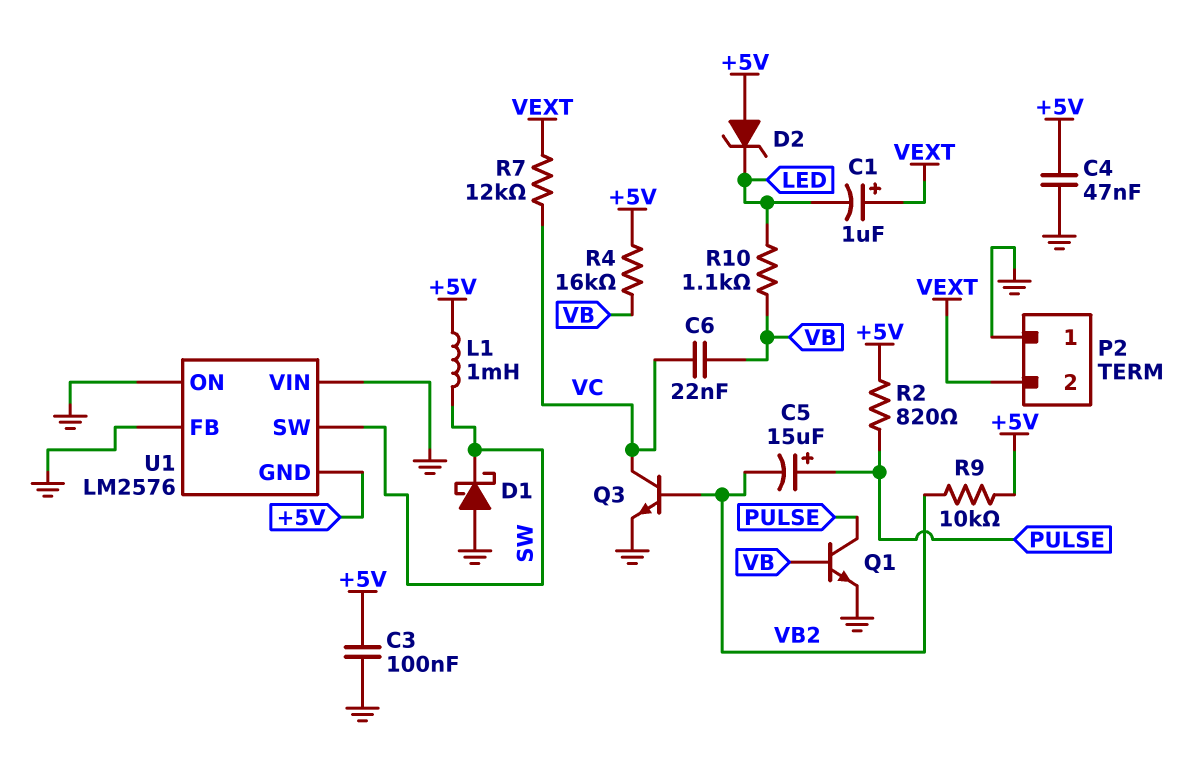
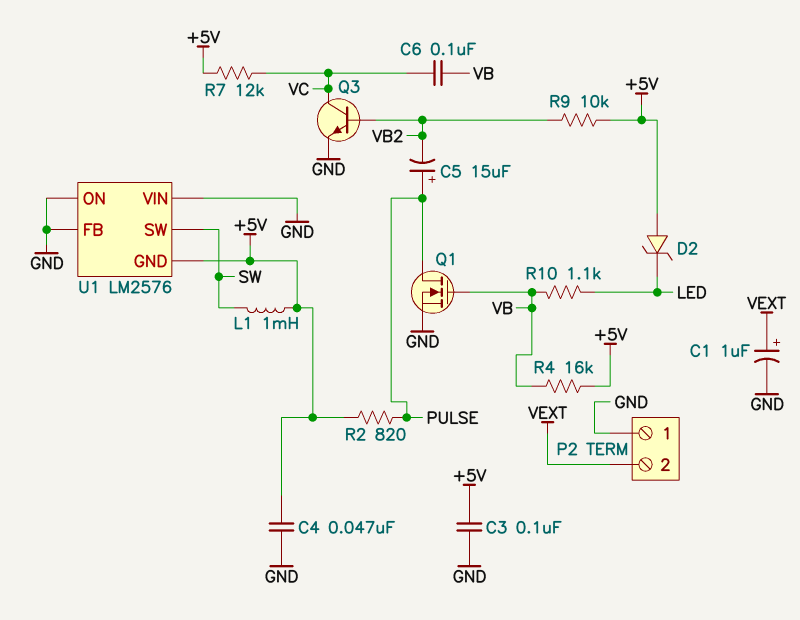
C1: 1uF (plus VEXT, minus LED) -> 1uF (plus VEXT, minus GND)
C6: 22nF (VB, VC) -> 100nF (VB, VC)
D1: schottky (A GND, K SW) -> none
Q1: NPN (B VB, C PULSE, E GND) -> NMOS (G VB, D PULSE, S GND)
R7: 12k (VC, VEXT) -> 12k (+5V, VC)

